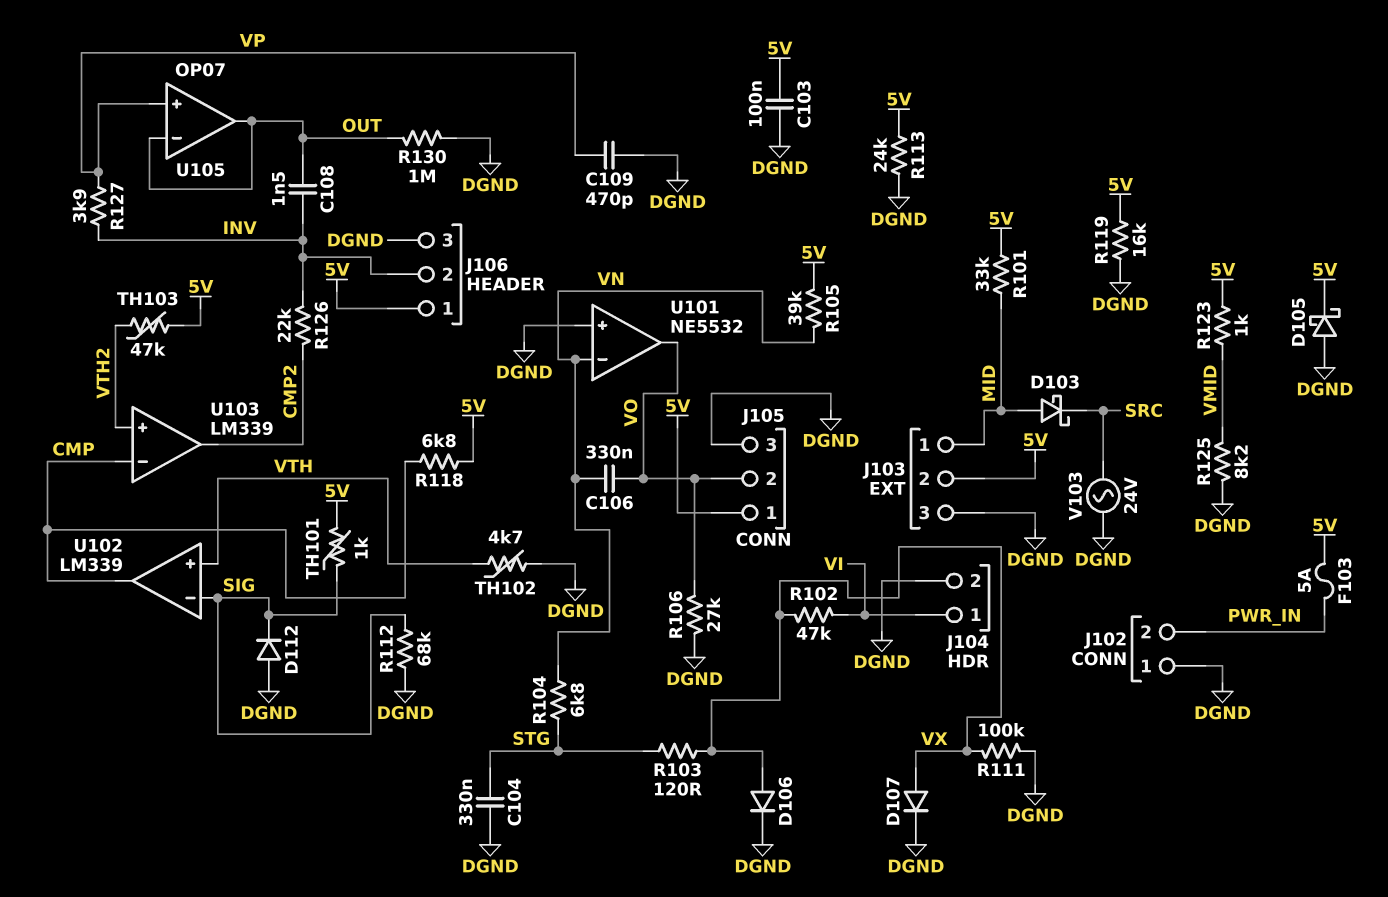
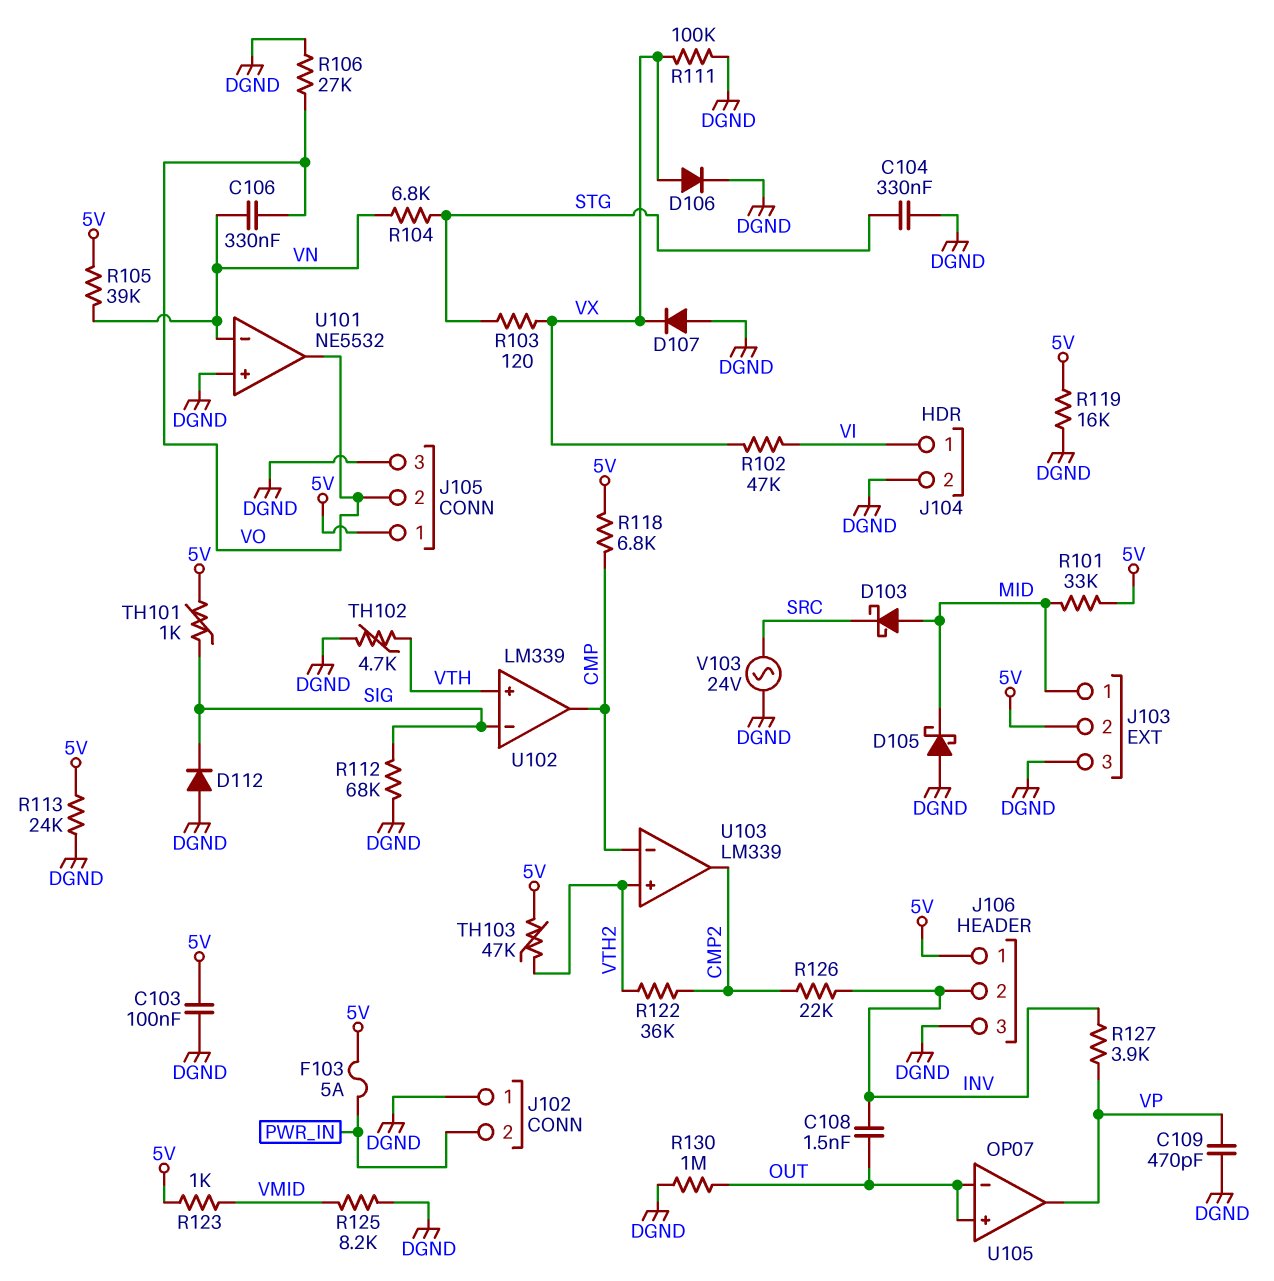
D105: schottky (A DGND, K 5V) -> schottky (A DGND, K MID)
D107: diode (A VX, K DGND) -> diode (A DGND, K VX)
R122: none -> 36k (CMP2, VTH2)
U105 pin in+: VP -> OUT
U105 pin out: OUT -> VP

